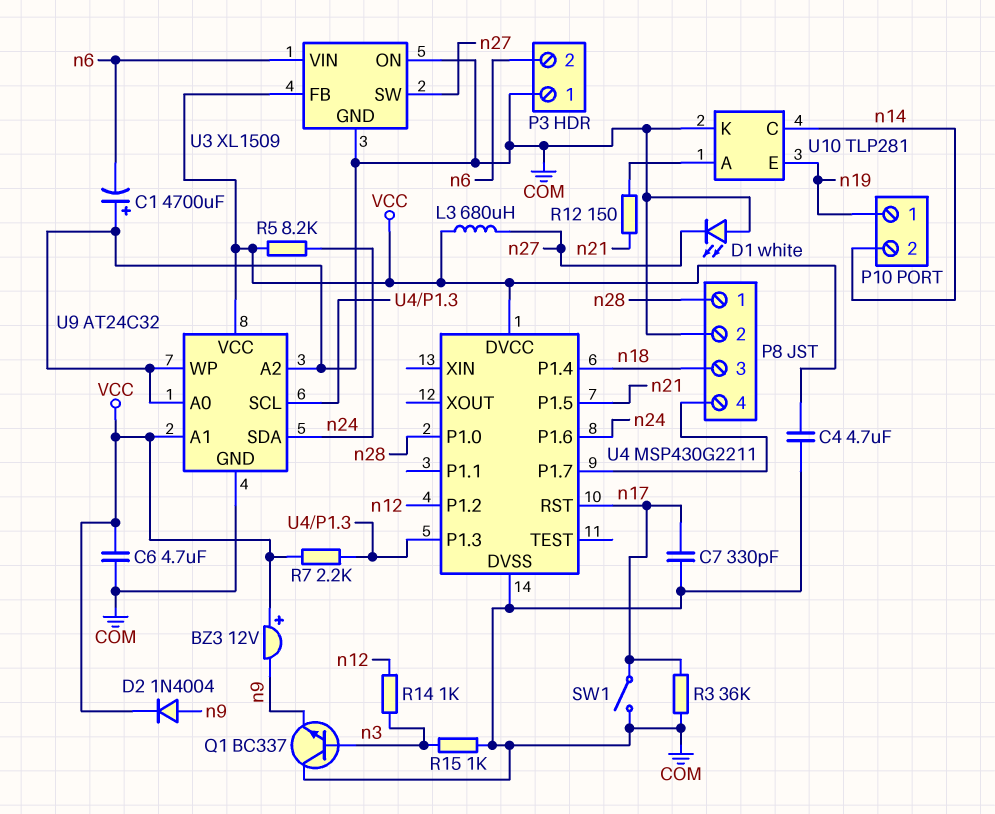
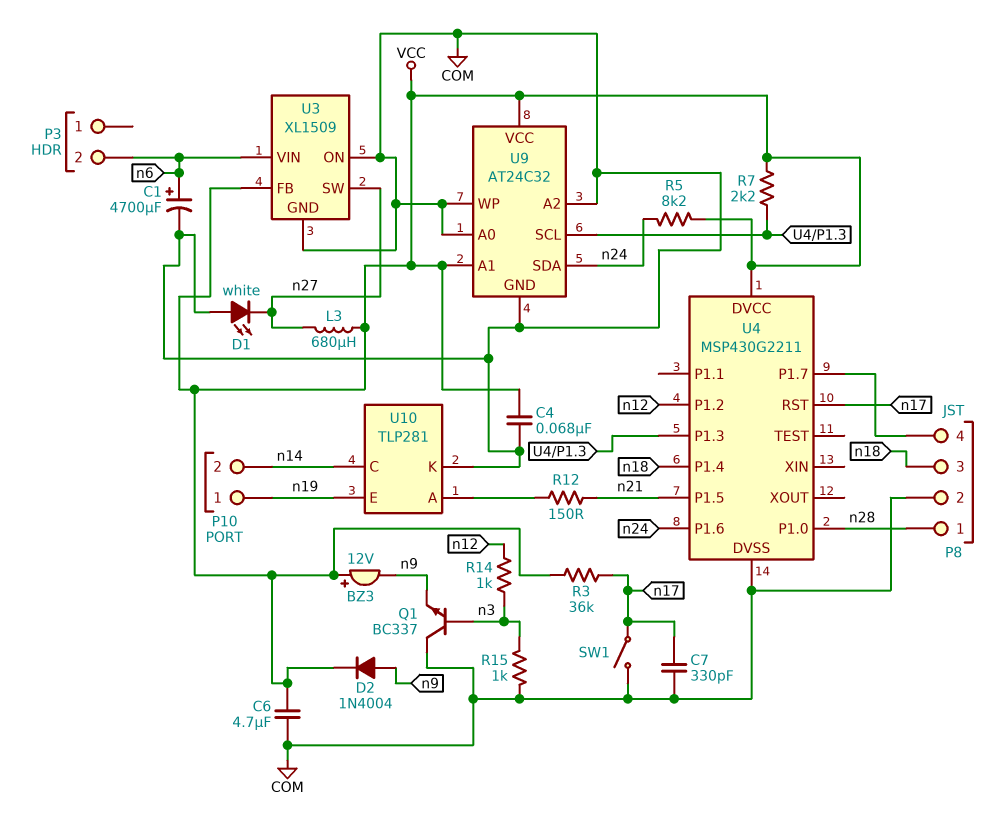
C1: 4700uF (plus COM, minus n6) -> 4700uF (plus n6, minus COM)
C4: 4.7uF (COM, VCC) -> 68nF (COM, VCC)
P3 pin 1: COM -> none
R3: 36k (COM, n17) -> 36k (VCC, n17)

